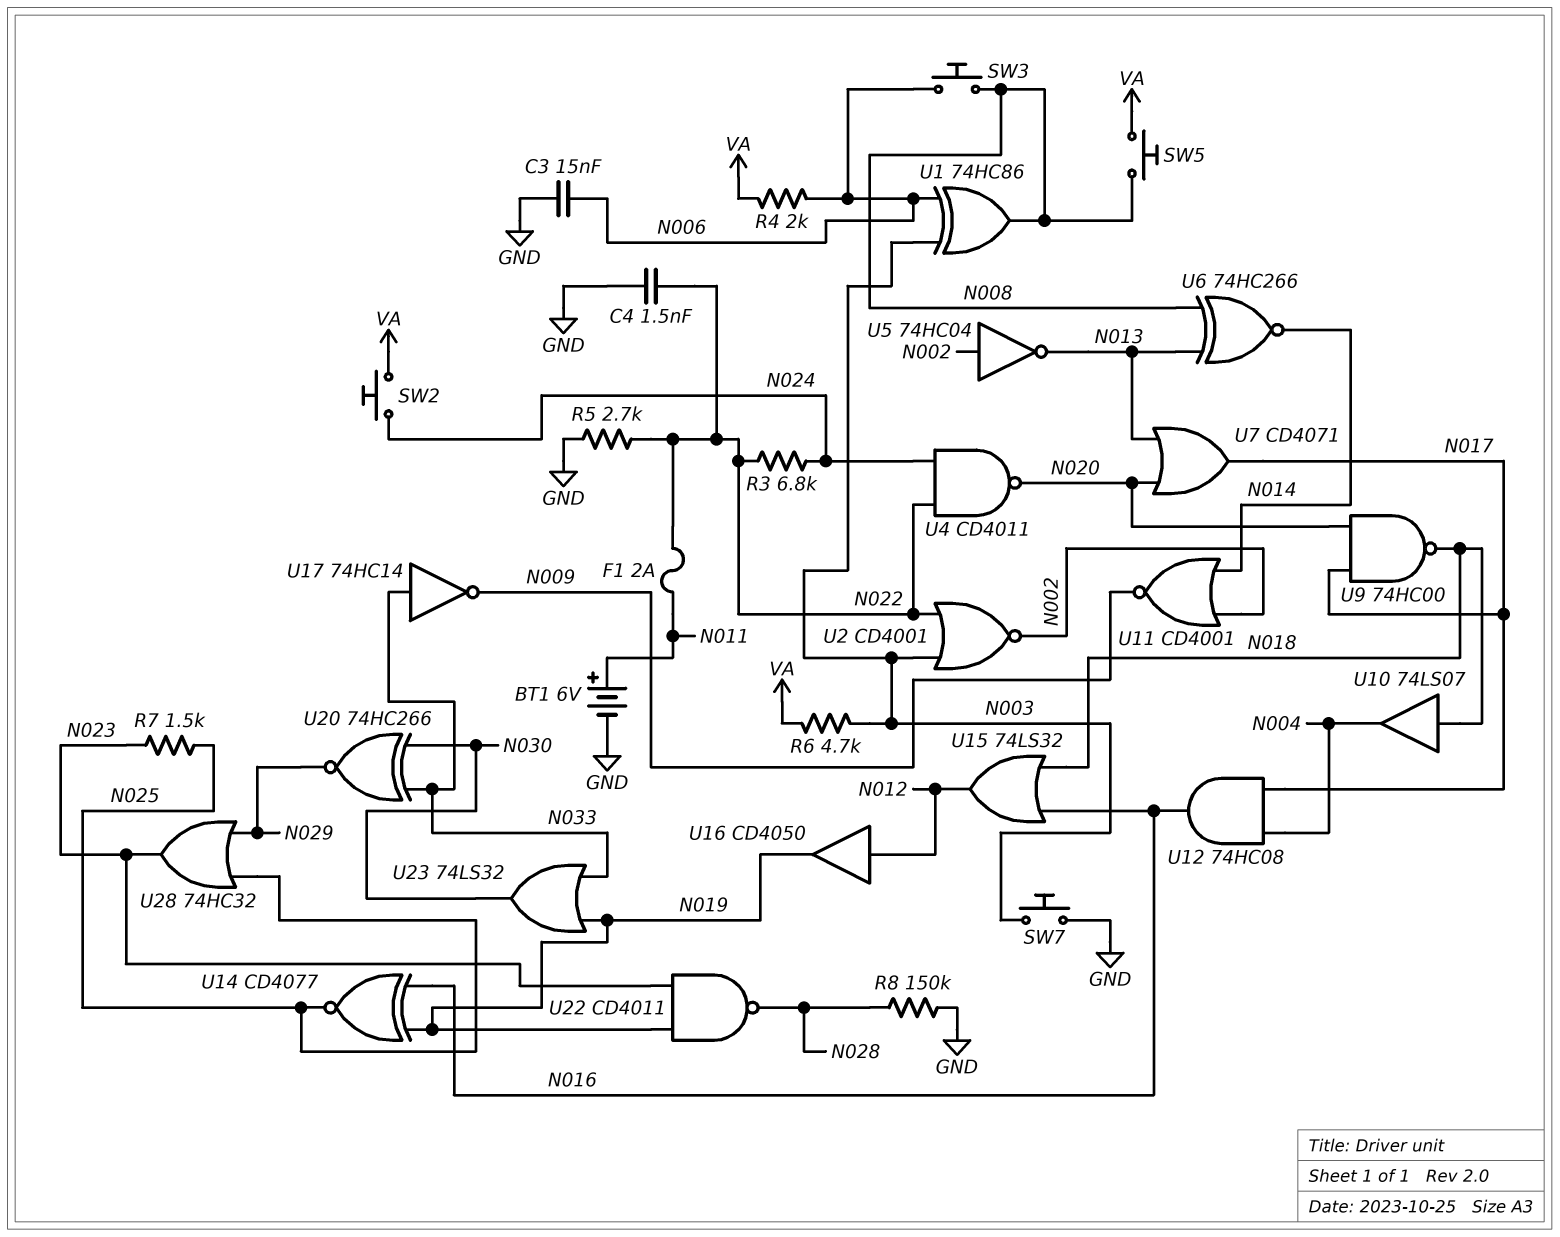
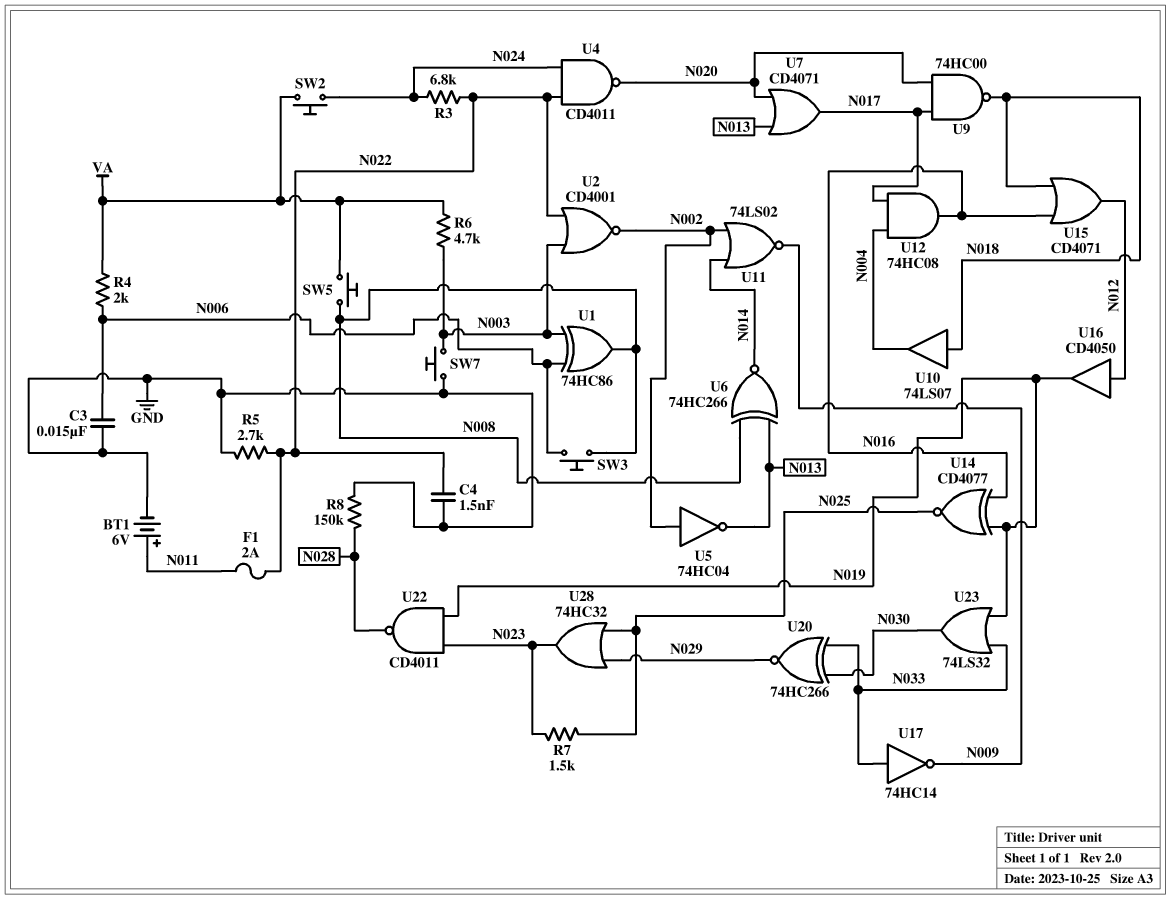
U11: NOR CD4001 (in N002, in N014, out N009) -> NOR 74LS02 (in N002, in N014, out N009)
U15: OR 74LS32 (in N016, in N018, out N012) -> OR CD4071 (in N016, in N018, out N012)

